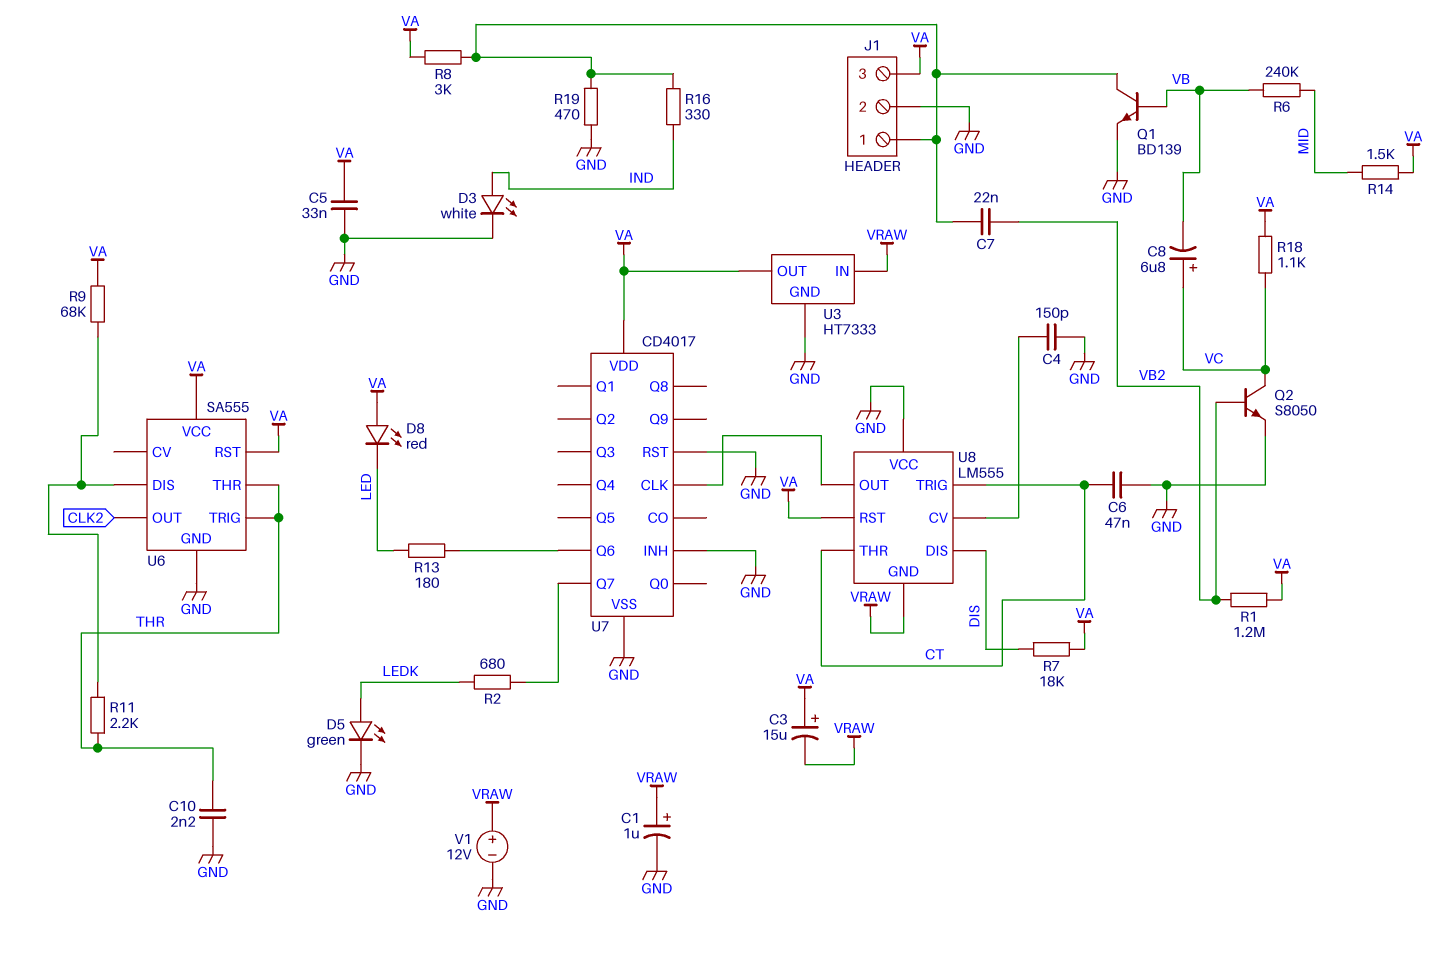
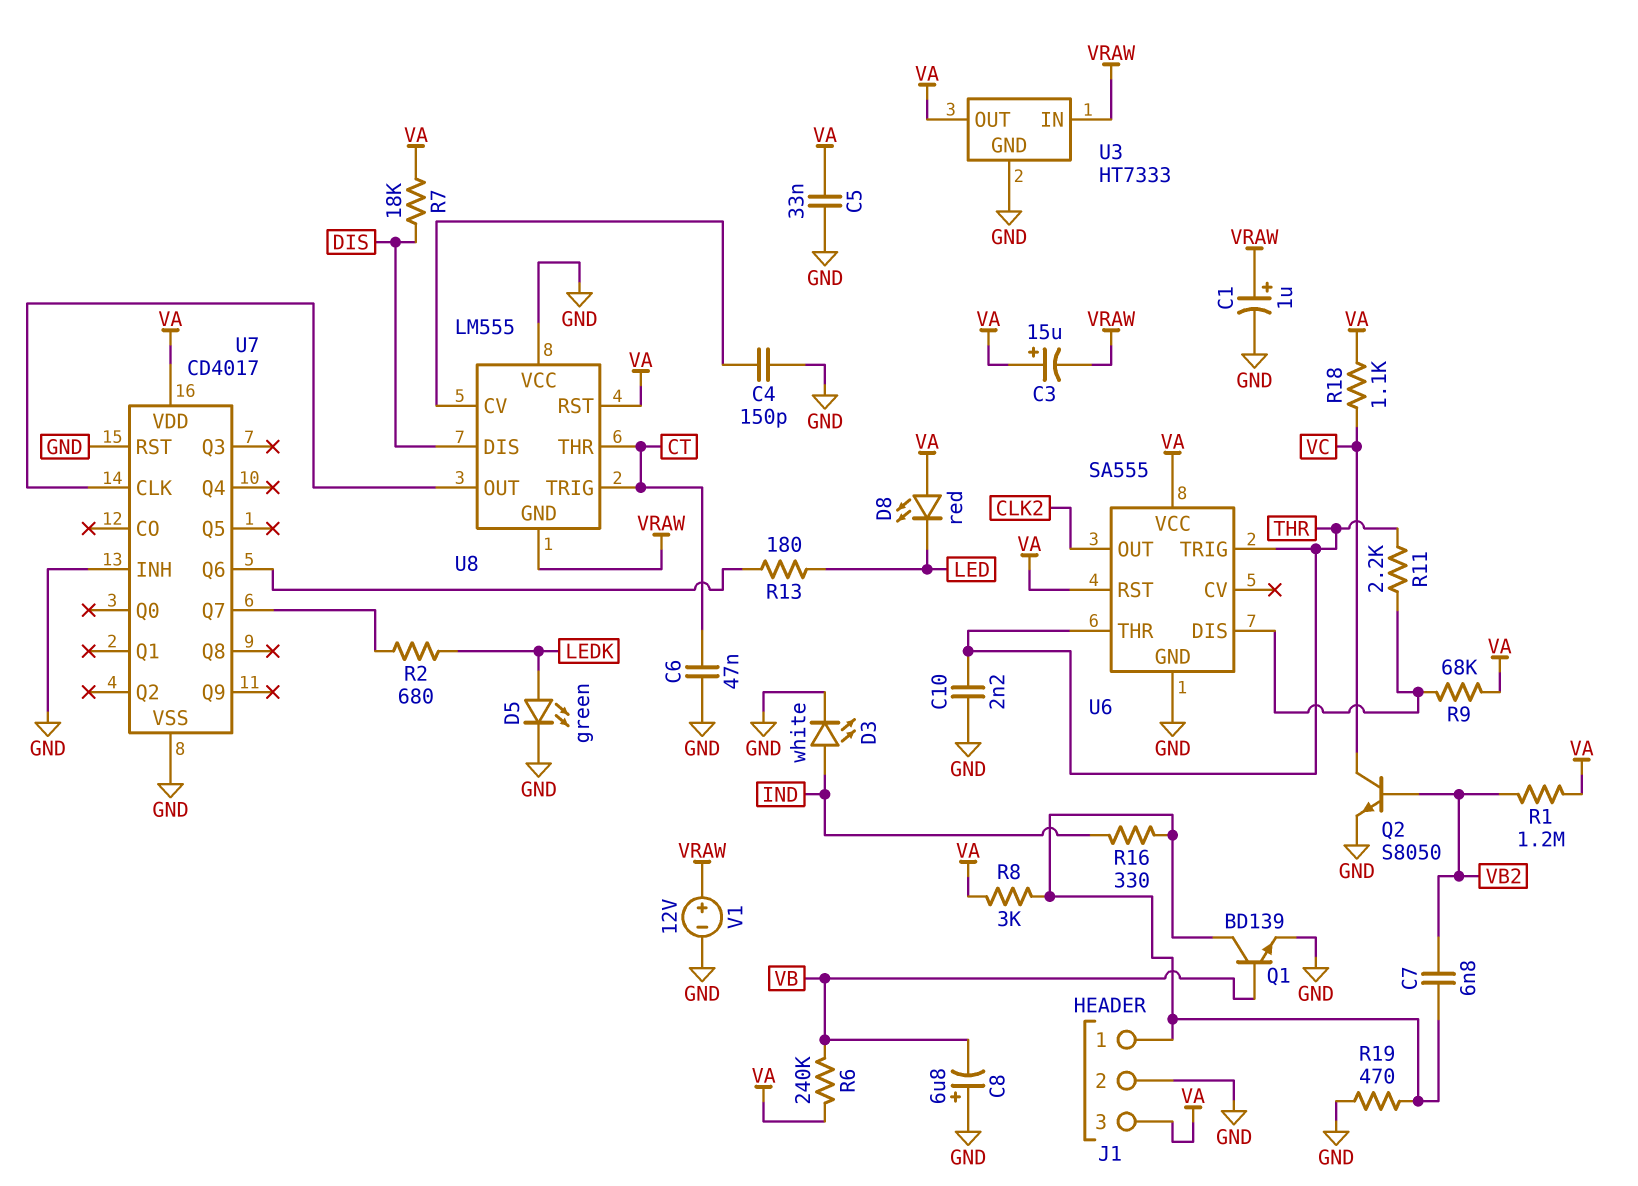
C7: 22nF (J1/1, VB2) -> 6.8nF (J1/1, VB2)
C8: 6.8uF (plus VC, minus VB) -> 6.8uF (plus GND, minus VB)
R6: 240k (MID, VB) -> 240k (VA, VB)
R14: 1.5k (MID, VA) -> none

